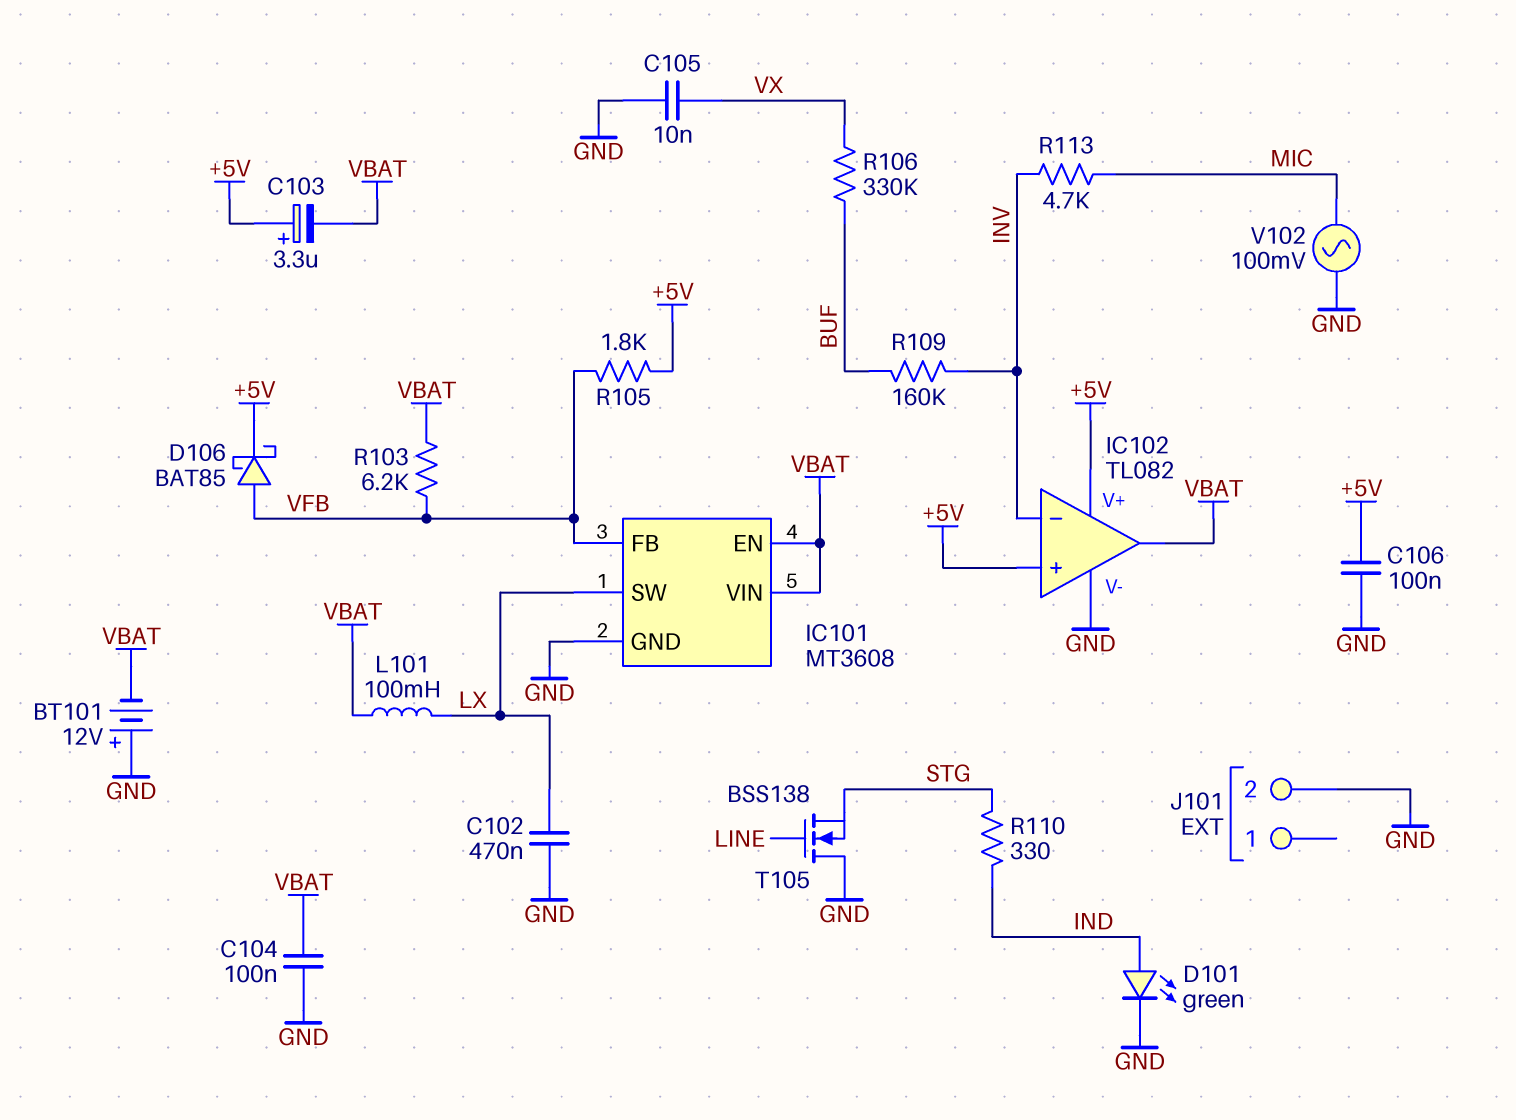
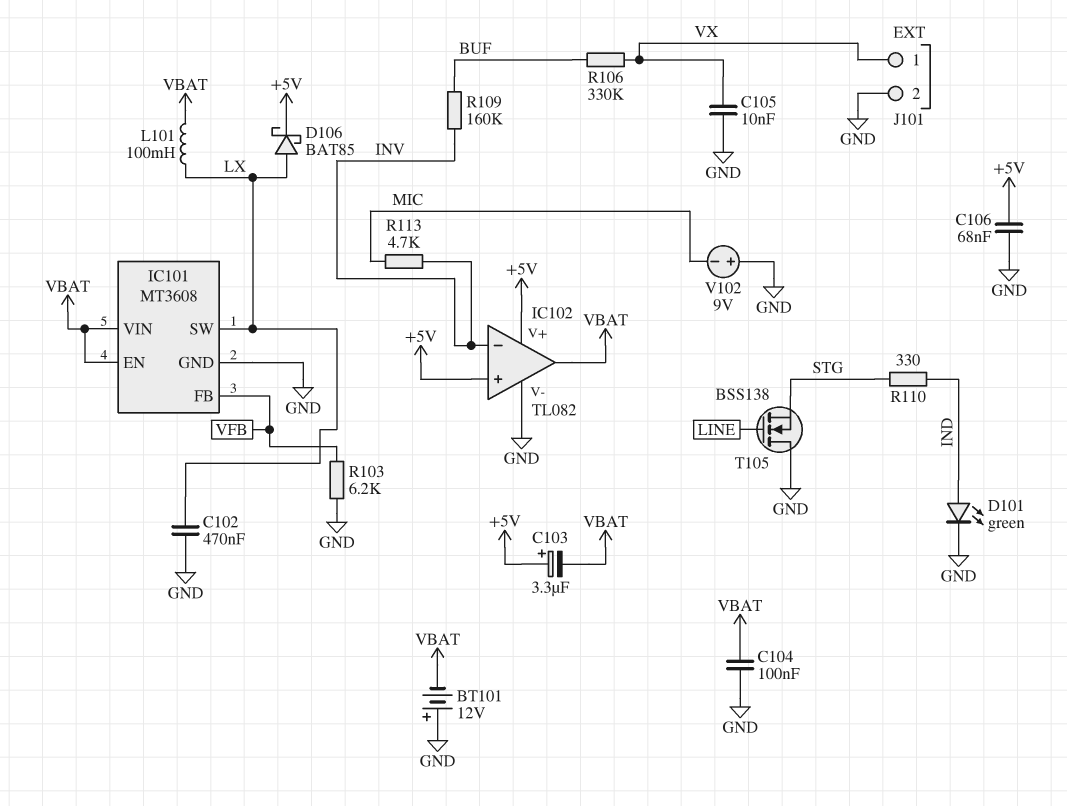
C106: 100nF (+5V, GND) -> 68nF (+5V, GND)
D106: schottky BAT85 (A VFB, K +5V) -> schottky BAT85 (A LX, K +5V)
J101 pin 1: none -> VX
R103: 6.2k (VBAT, VFB) -> 6.2k (GND, VFB)
R105: 1.8k (+5V, VFB) -> none
V102: AC 100mV (GND, MIC) -> 9V (plus GND, minus MIC)

